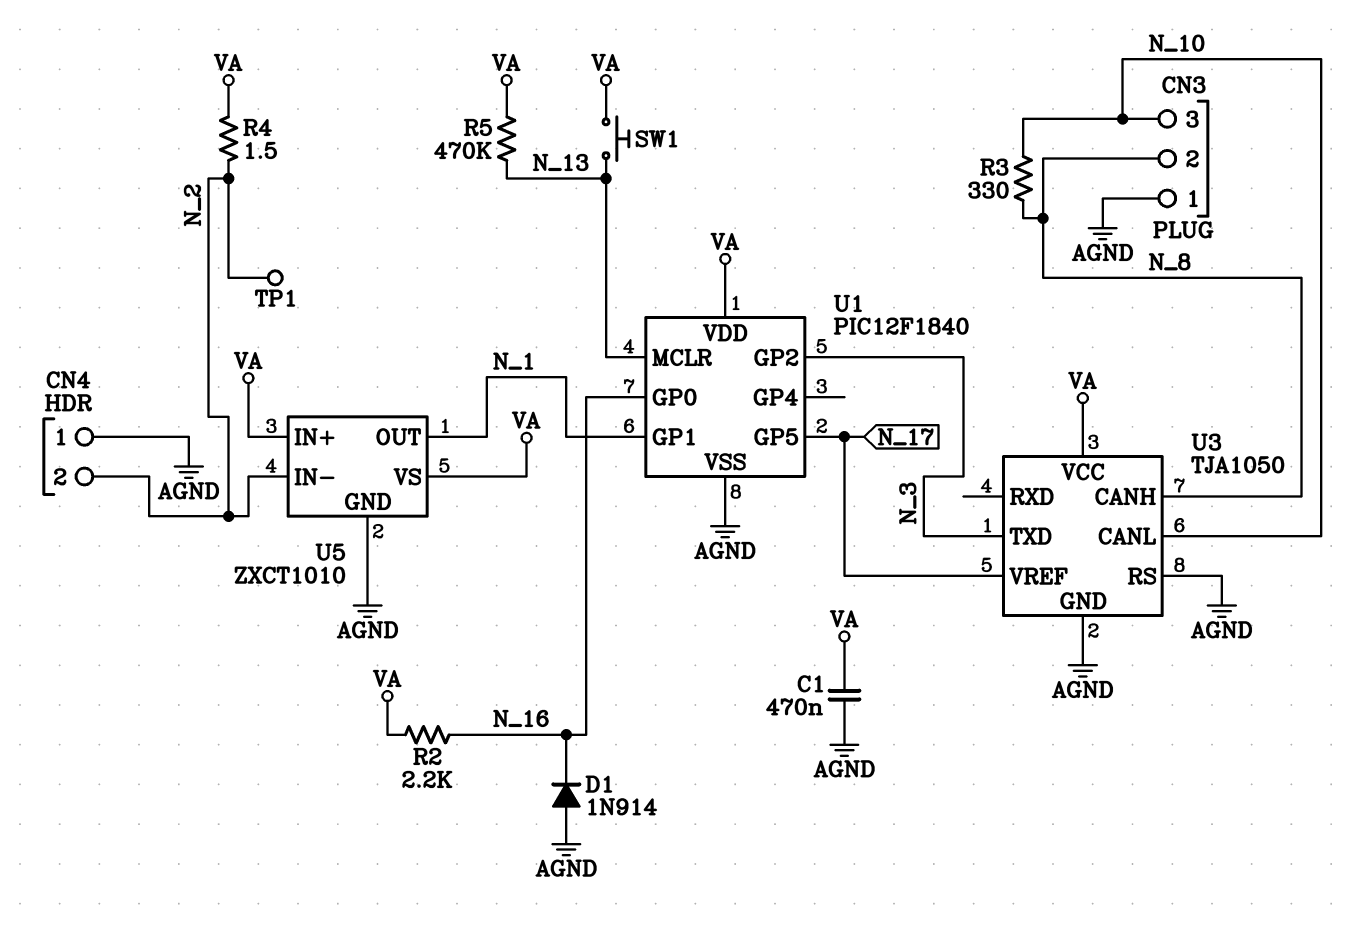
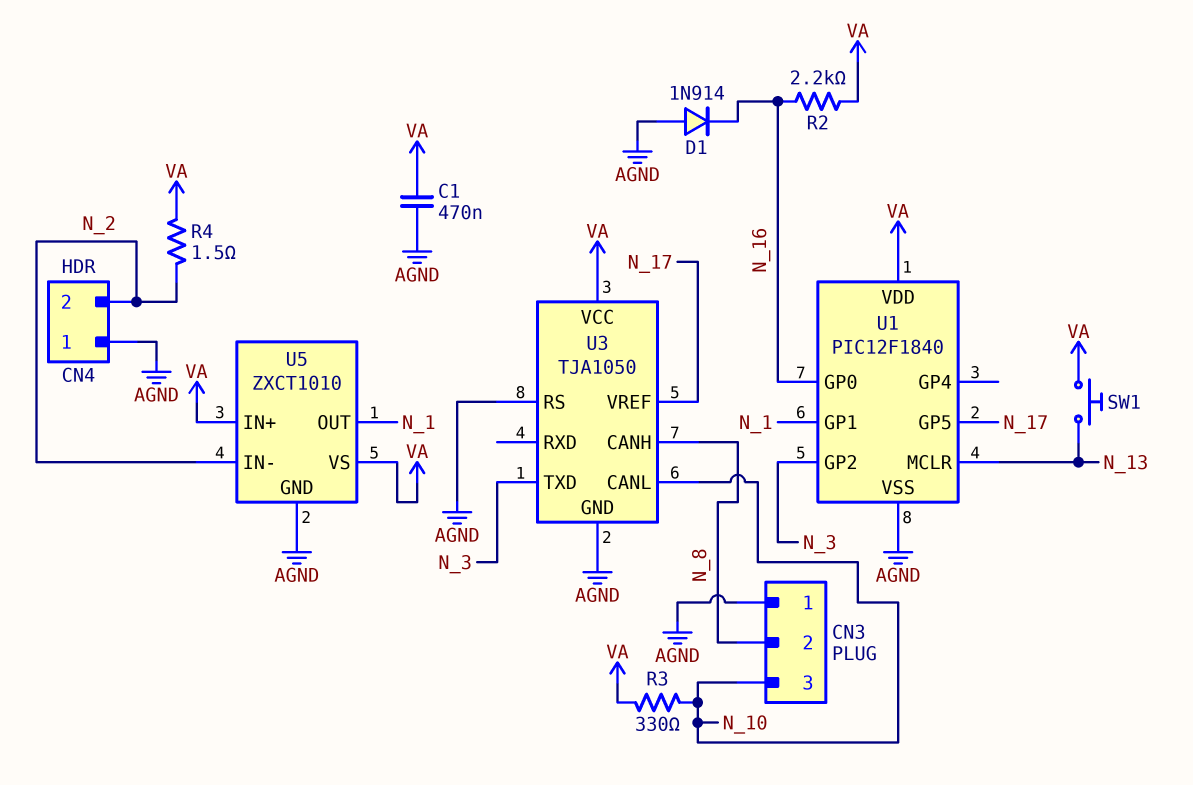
R3: 330 (N_8, N_10) -> 330 (N_10, VA)
R5: 470k (N_13, VA) -> none
TP1: test point (N_2) -> none

